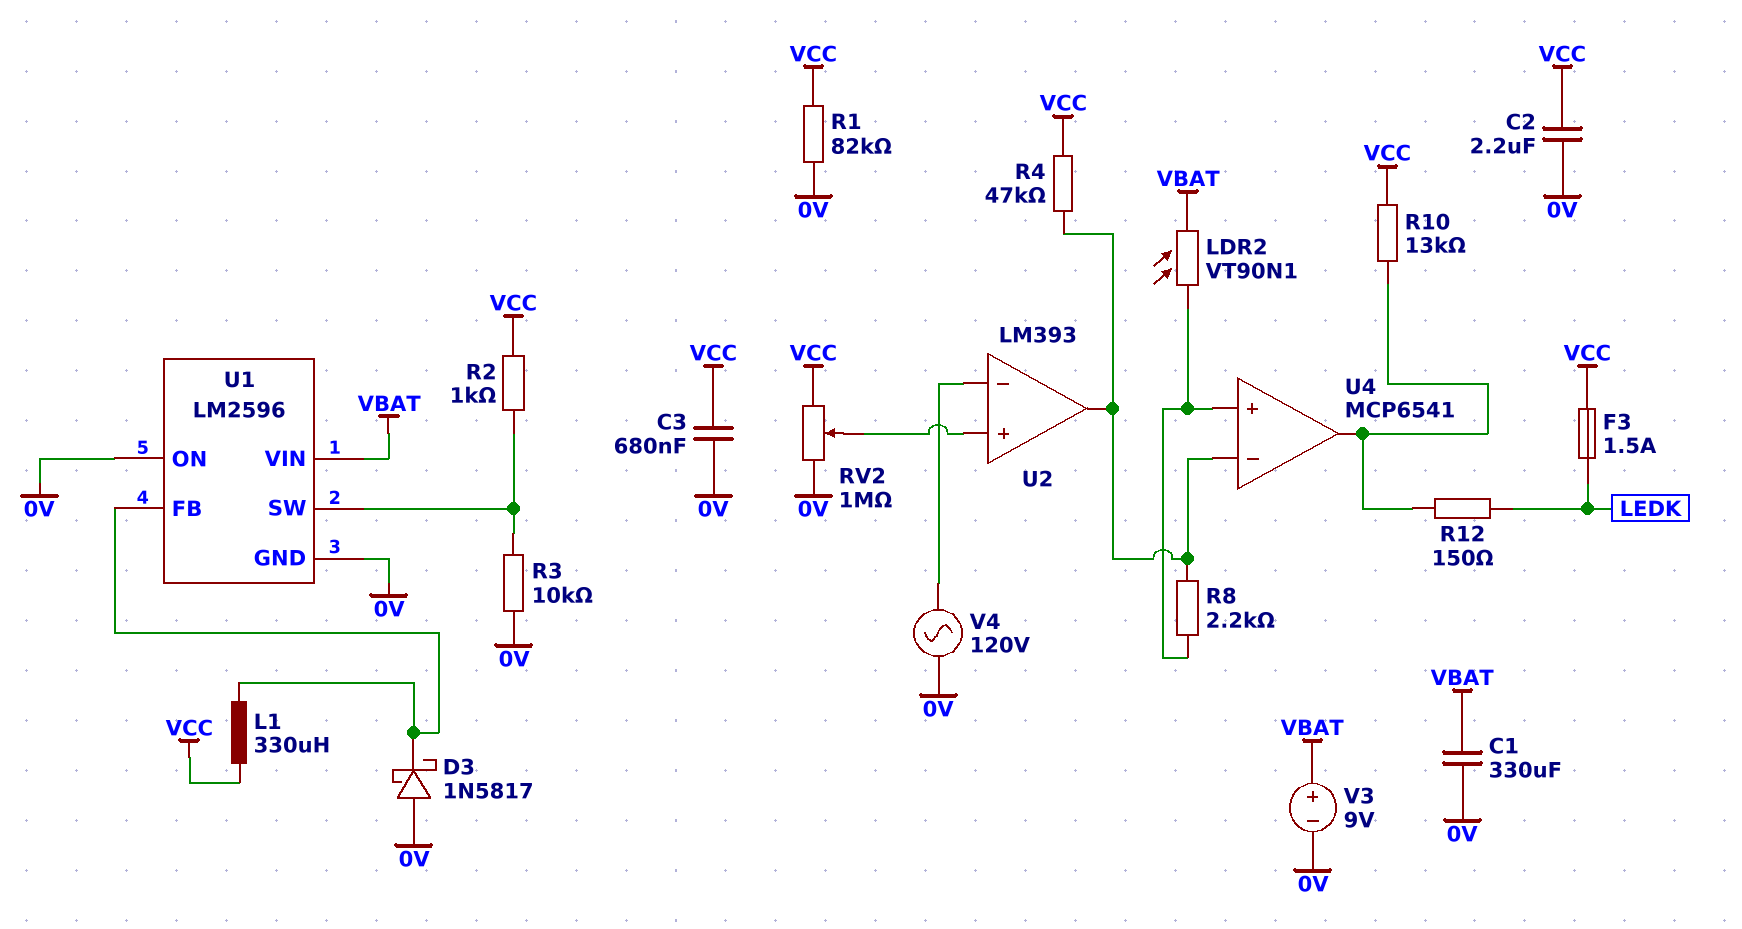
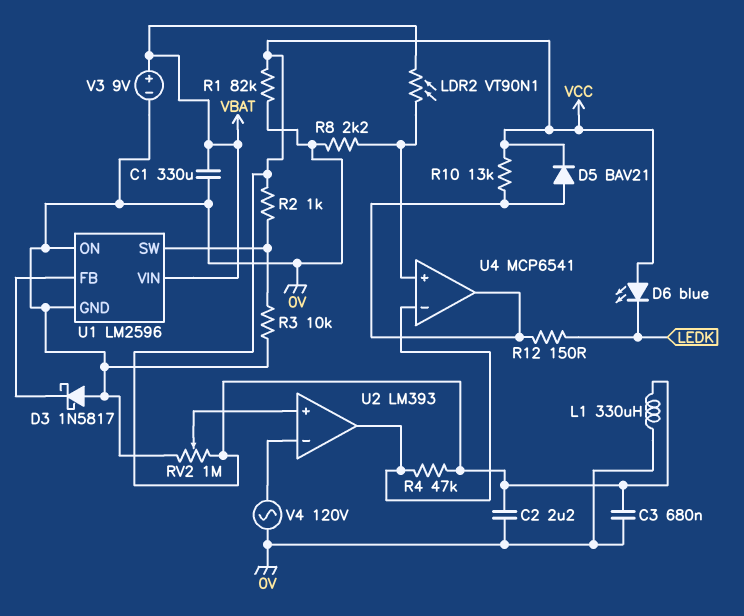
D5: none -> diode BAV21 (A U4/out, K VCC)
D6: none -> LED blue (A VCC, K LEDK)
F3: 1.5A (LEDK, VCC) -> none
L1: 330uH (U1/FB, VCC) -> 330uH (0V, VCC)
R8: 2.2k (U2/out, U4/in+) -> 2.2k (0V, U4/in+)

